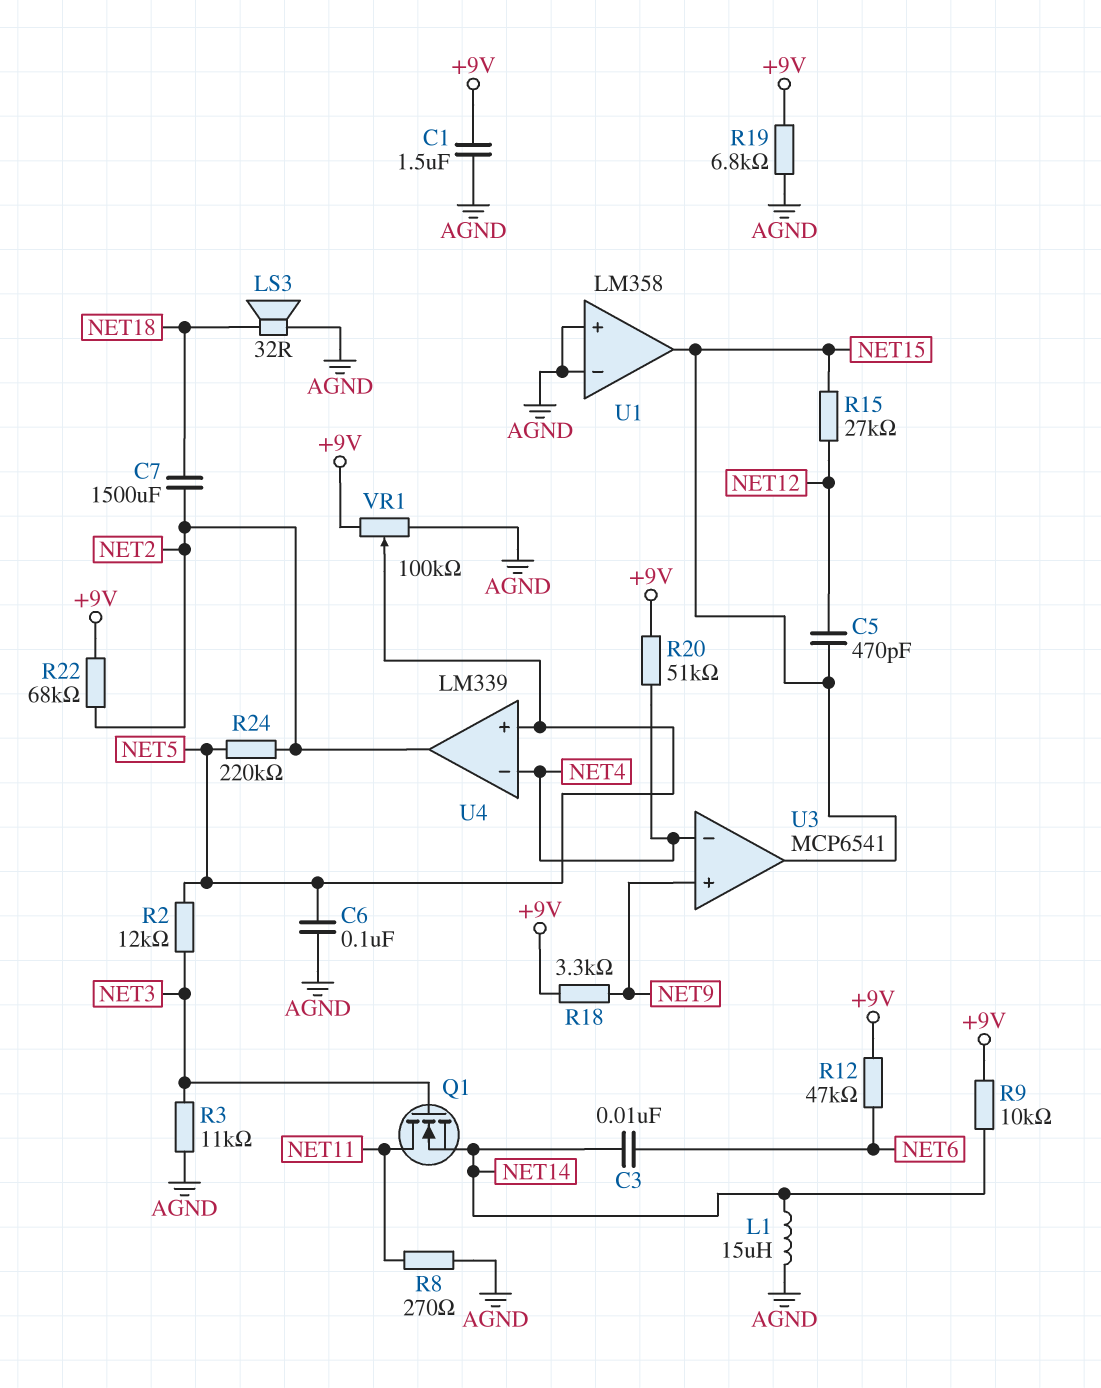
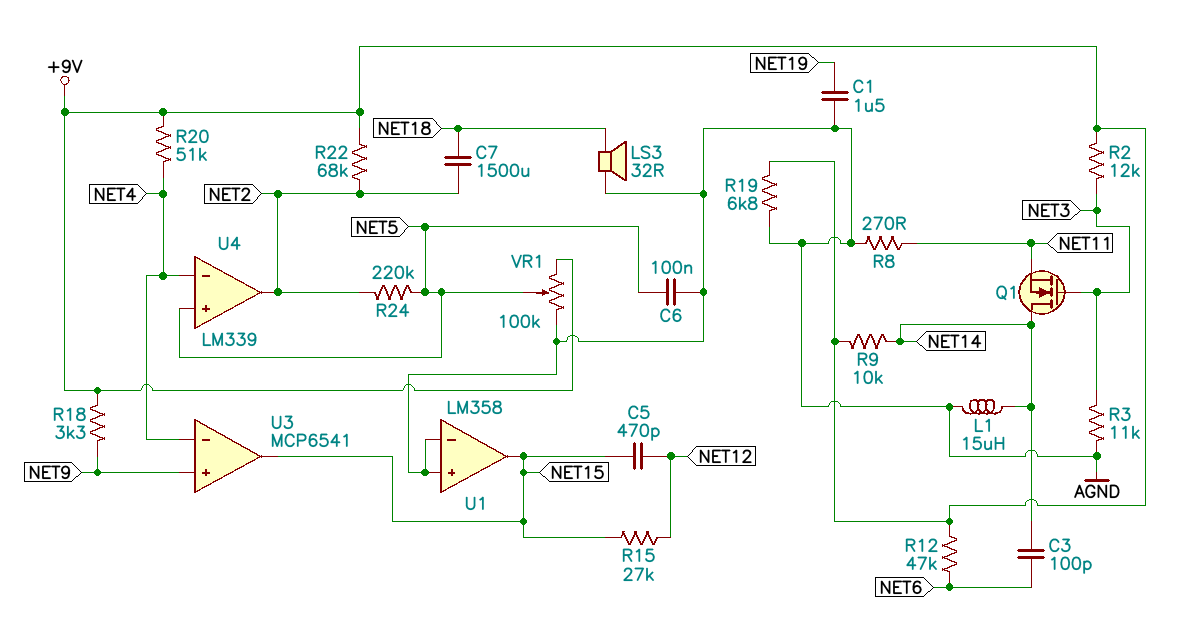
C1: 1.5uF (+9V, AGND) -> 1.5uF (AGND, NET19)
C3: 10nF (NET6, NET14) -> 100pF (NET6, NET14)
Q1: NMOS (G NET3, D NET11, S NET14) -> NMOS (G NET3, D NET14, S NET11)
R2: 12k (NET3, NET5) -> 12k (+9V, NET3)

